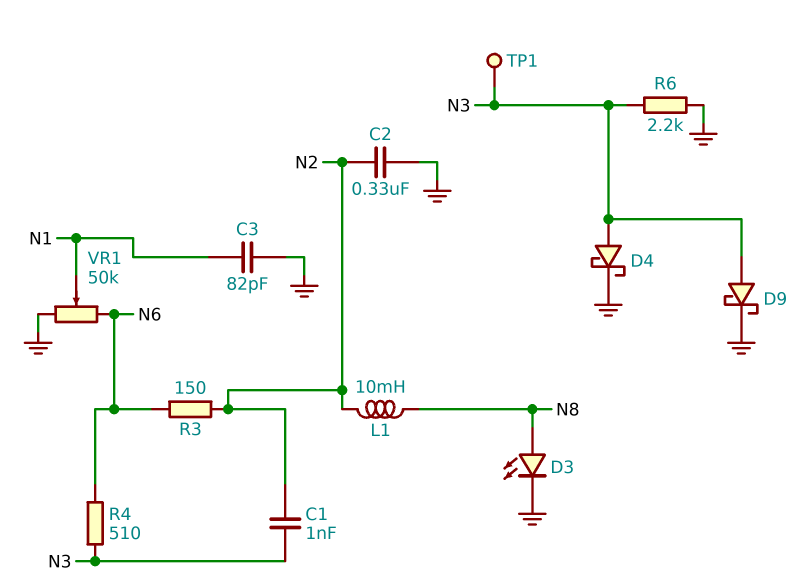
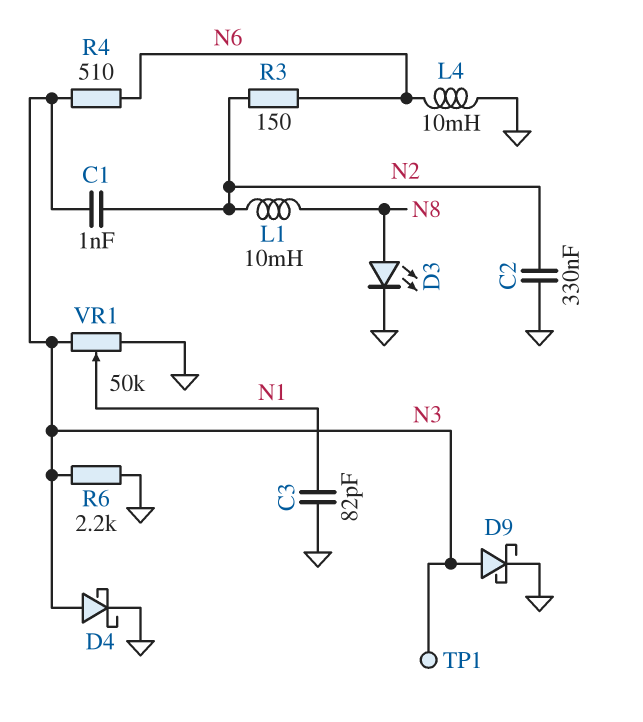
L4: none -> 10mH (GND, N6)
VR1: 50k (GND, N6, wiper N1) -> 50k (GND, N3, wiper N1)

